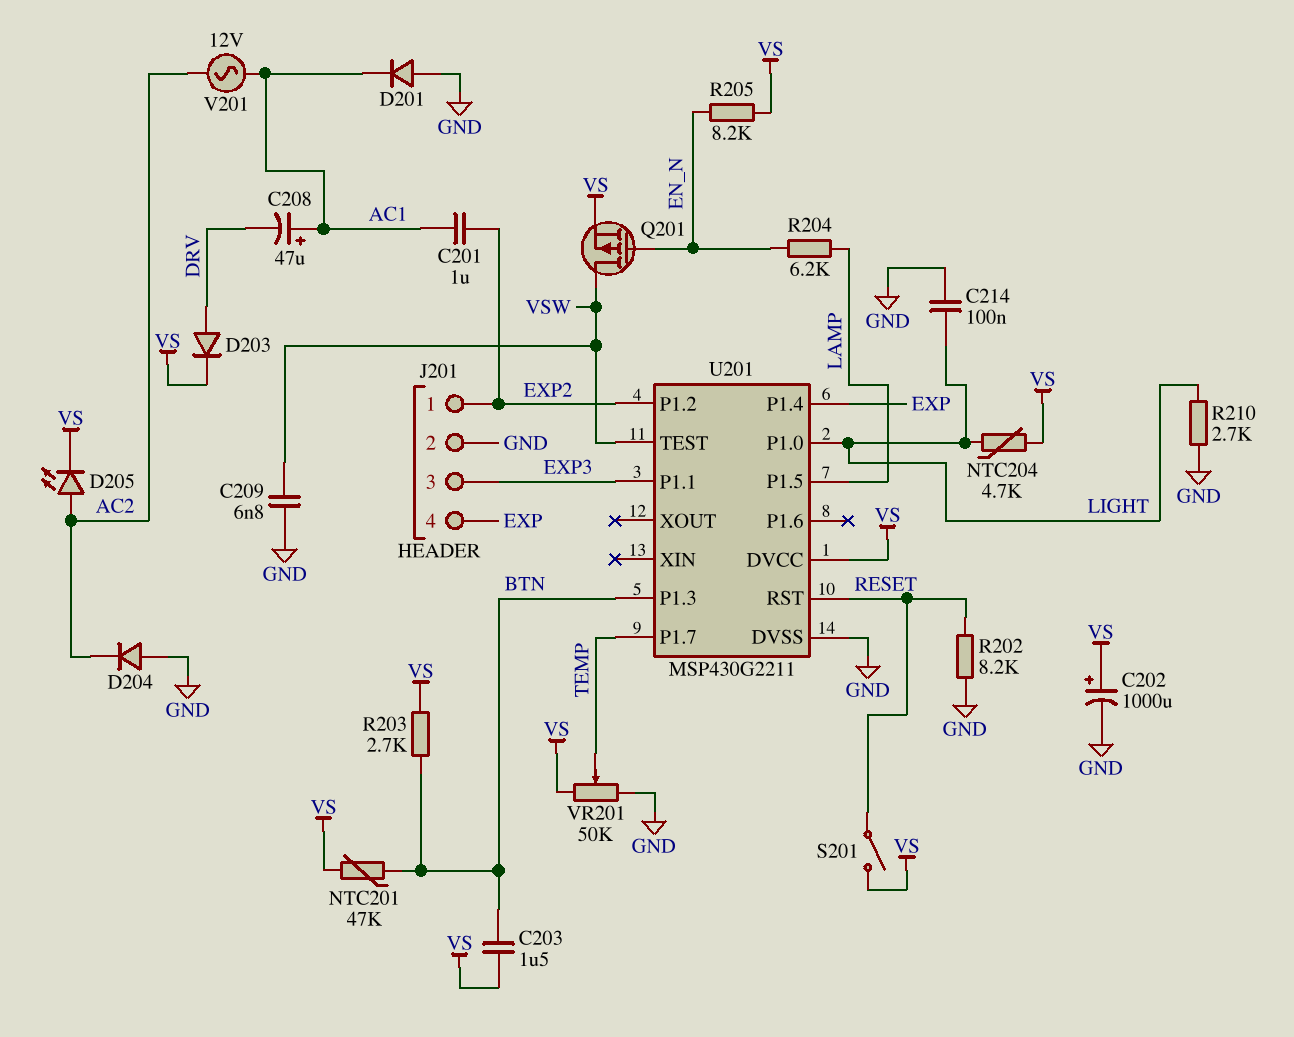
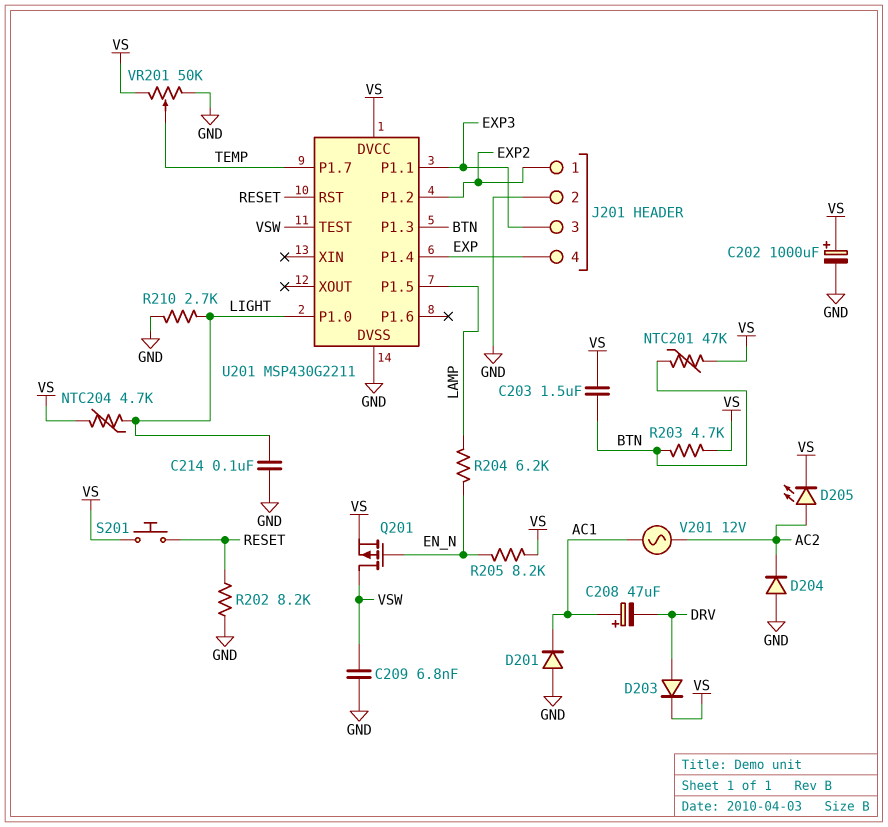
C201: 1uF (AC1, EXP2) -> none
R203: 2.7k (BTN, VS) -> 4.7k (BTN, VS)
S201: switch (RESET, VS) -> button (RESET, VS)

